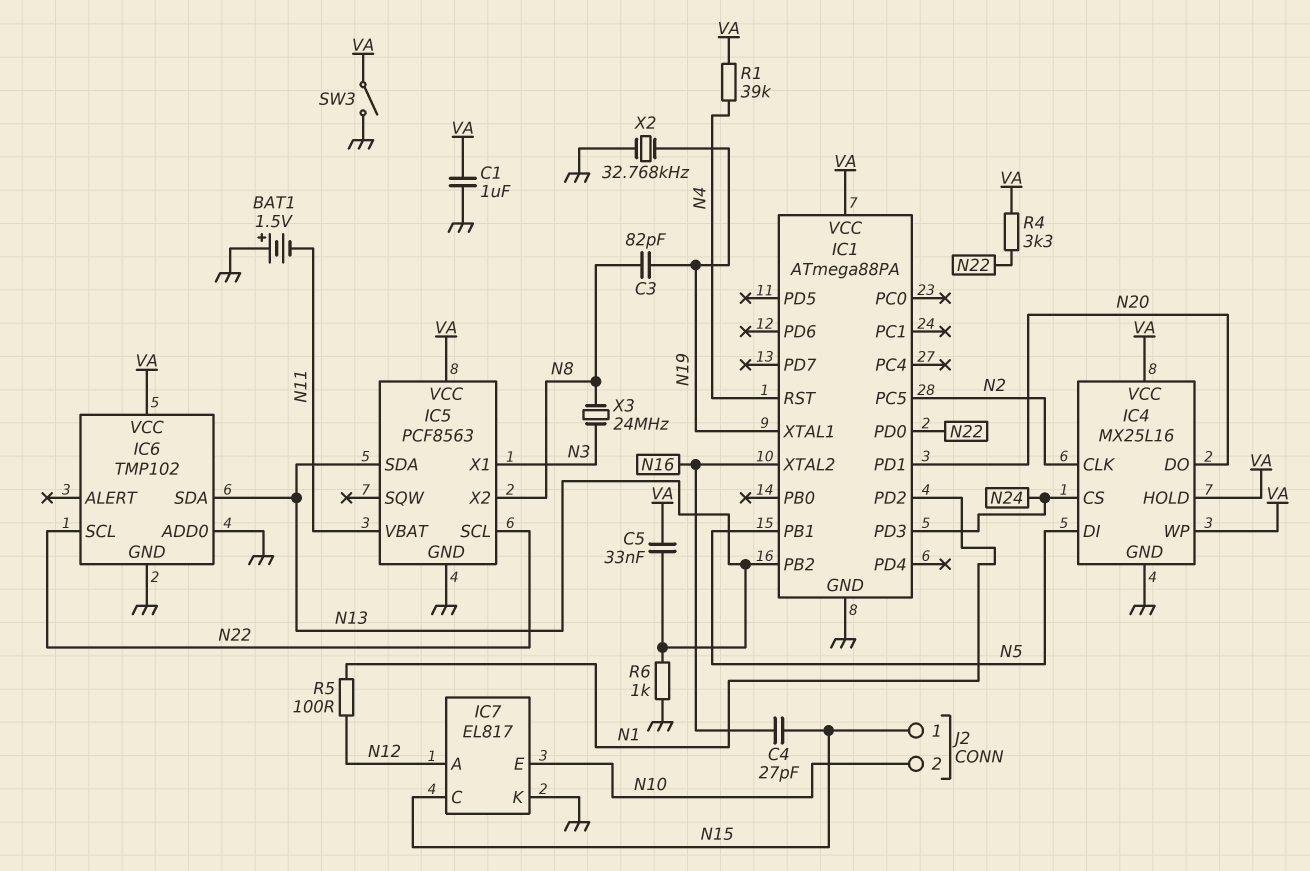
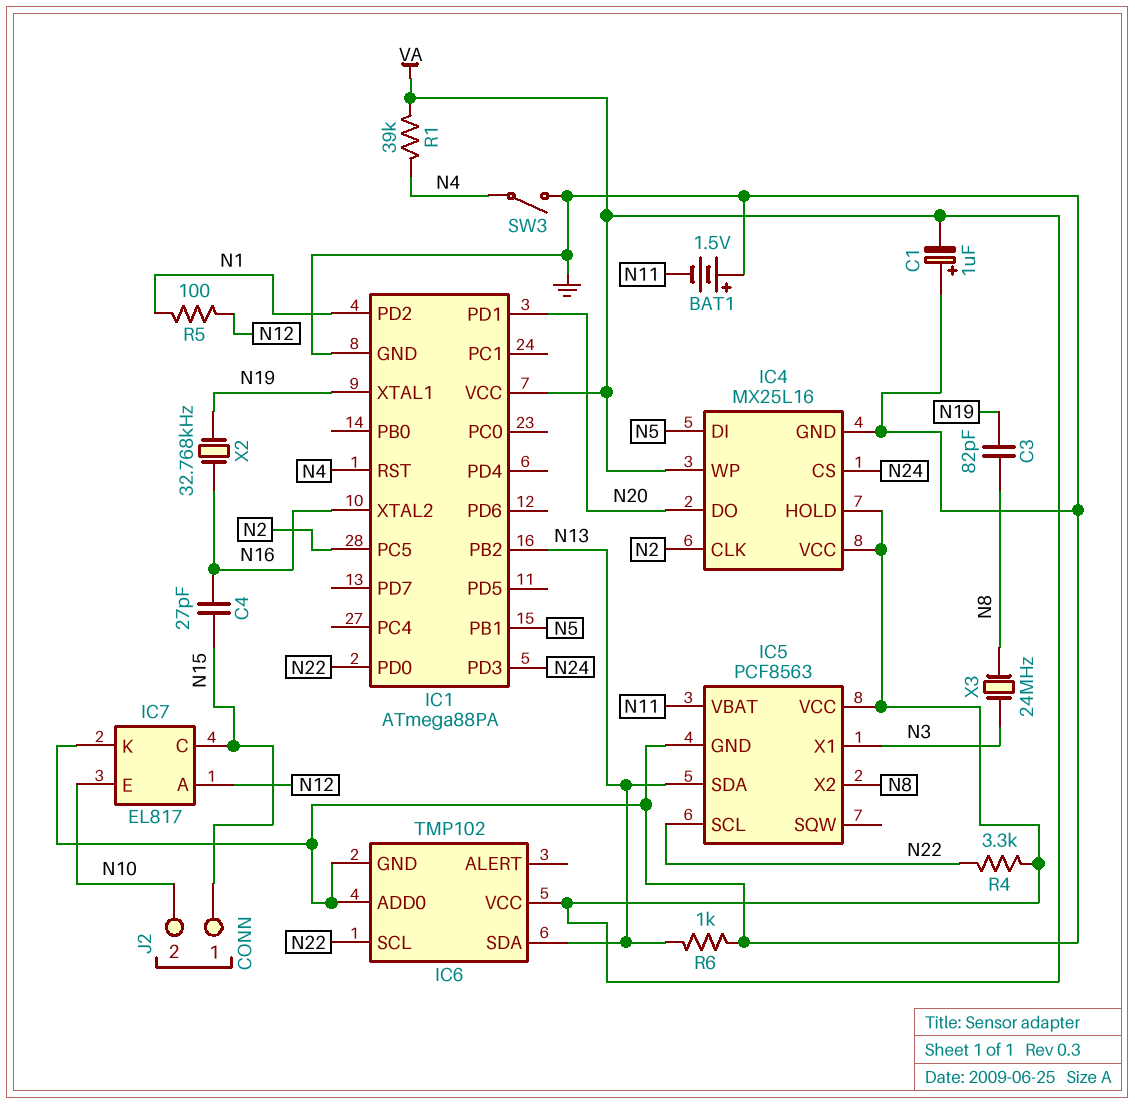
C1: 1uF (GND, VA) -> 1uF (plus GND, minus VA)
C5: 33nF (N13, VA) -> none
SW3: switch (GND, VA) -> switch (GND, N4)
X2: 32.768kHz (GND, N19) -> 32.768kHz (N16, N19)

